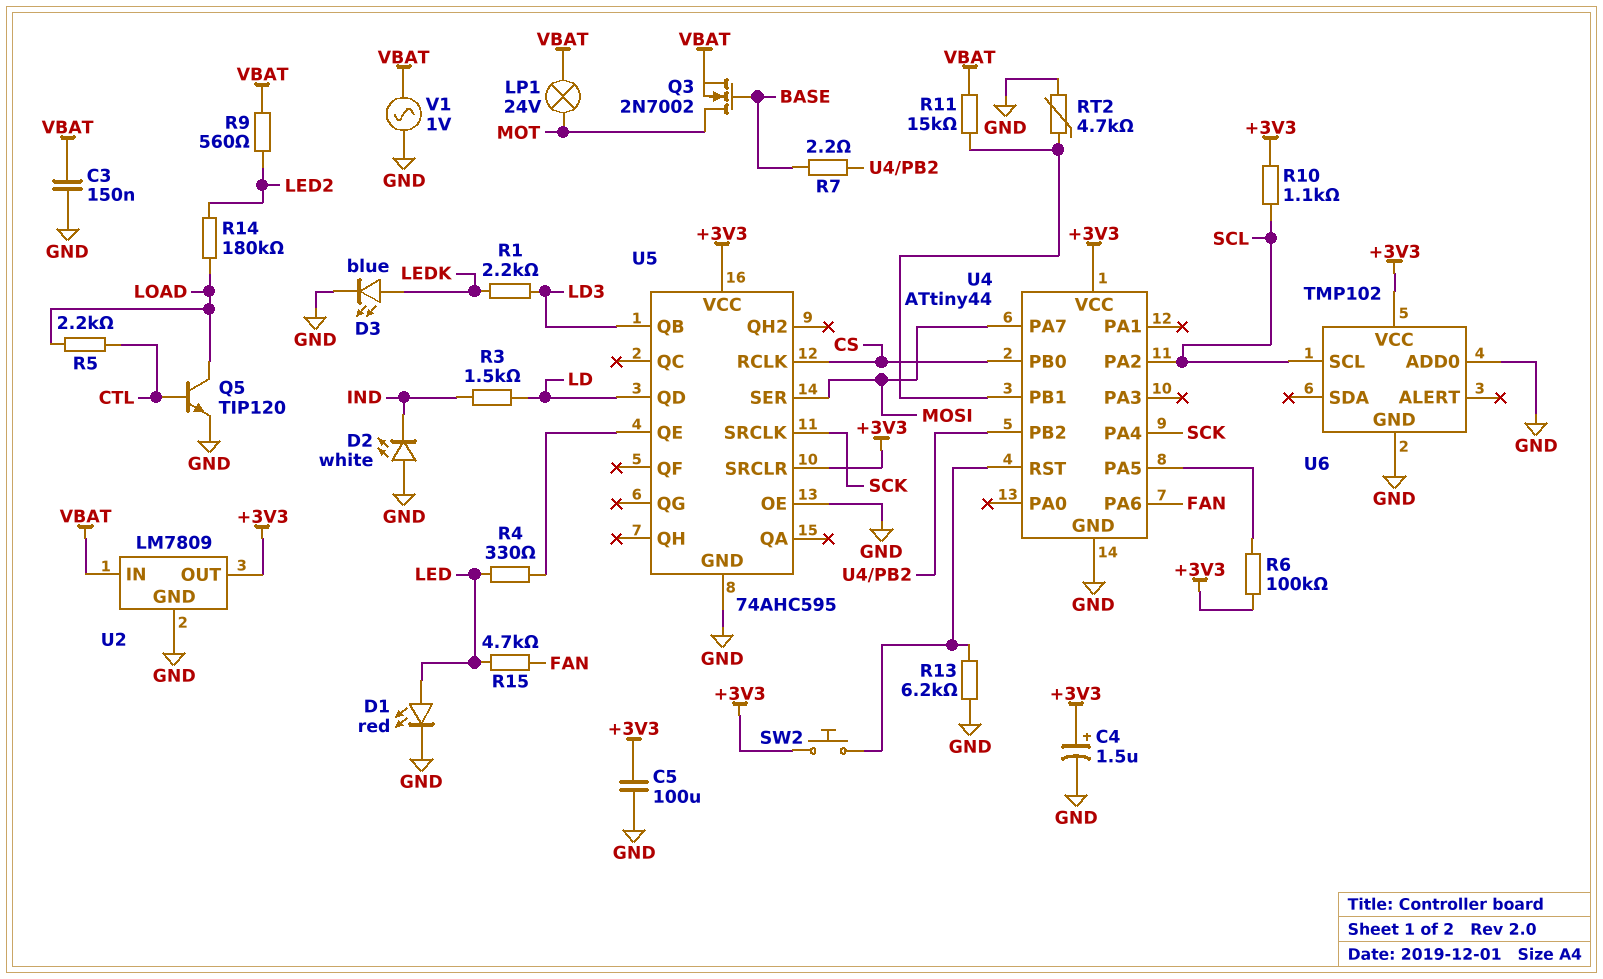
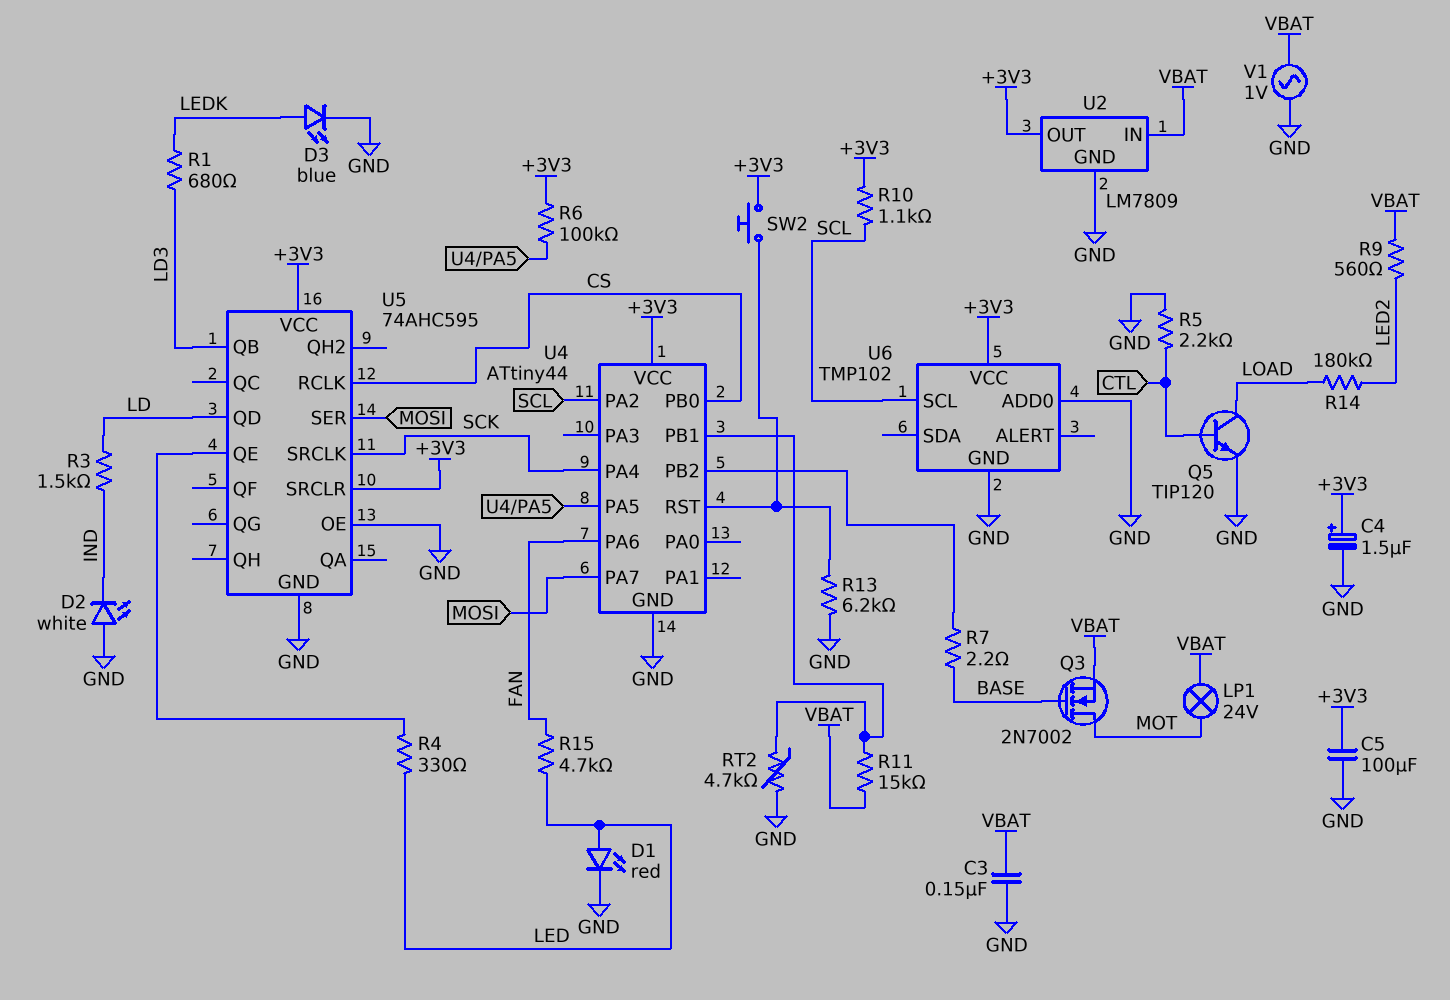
R1: 2.2k (LD3, LEDK) -> 680 (LD3, LEDK)
R5: 2.2k (CTL, LOAD) -> 2.2k (CTL, GND)

